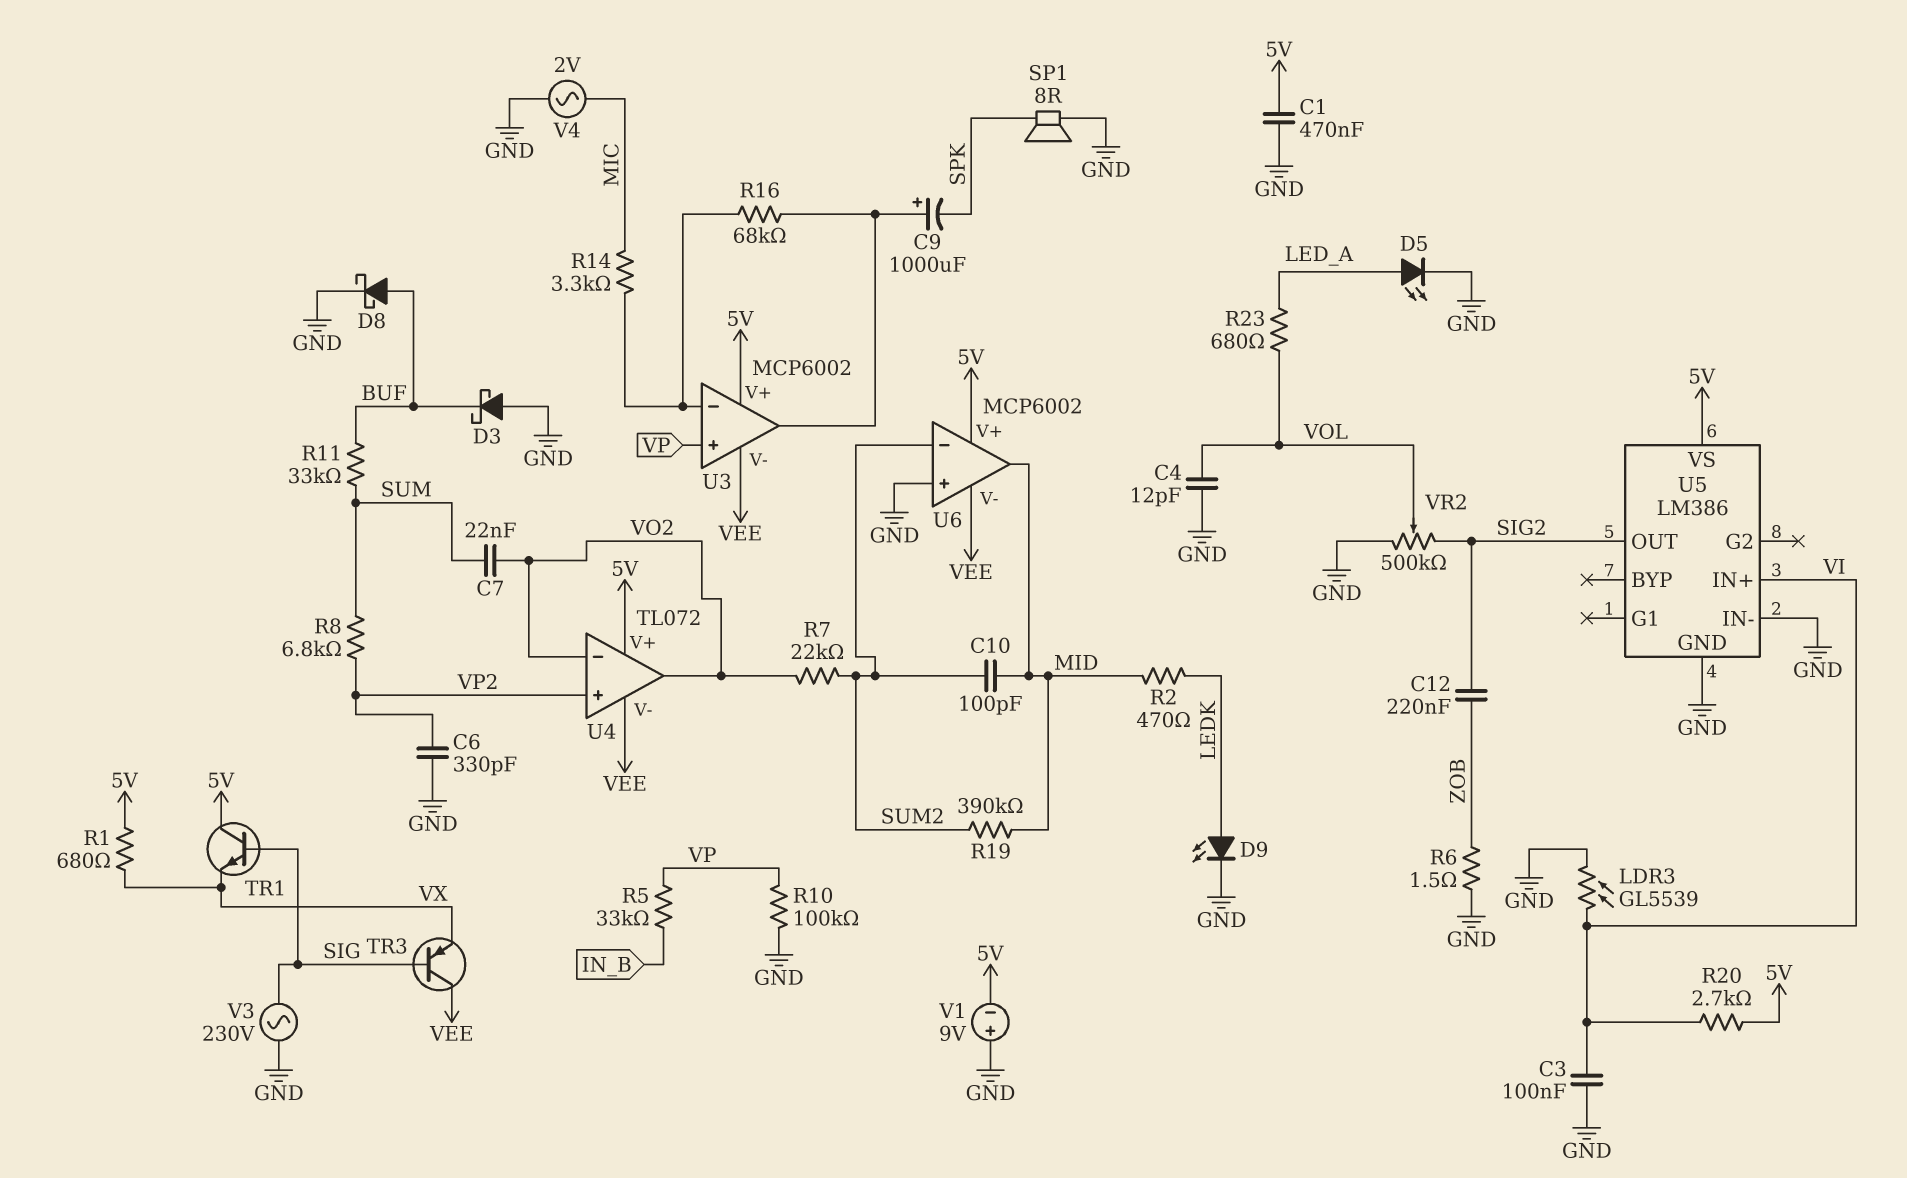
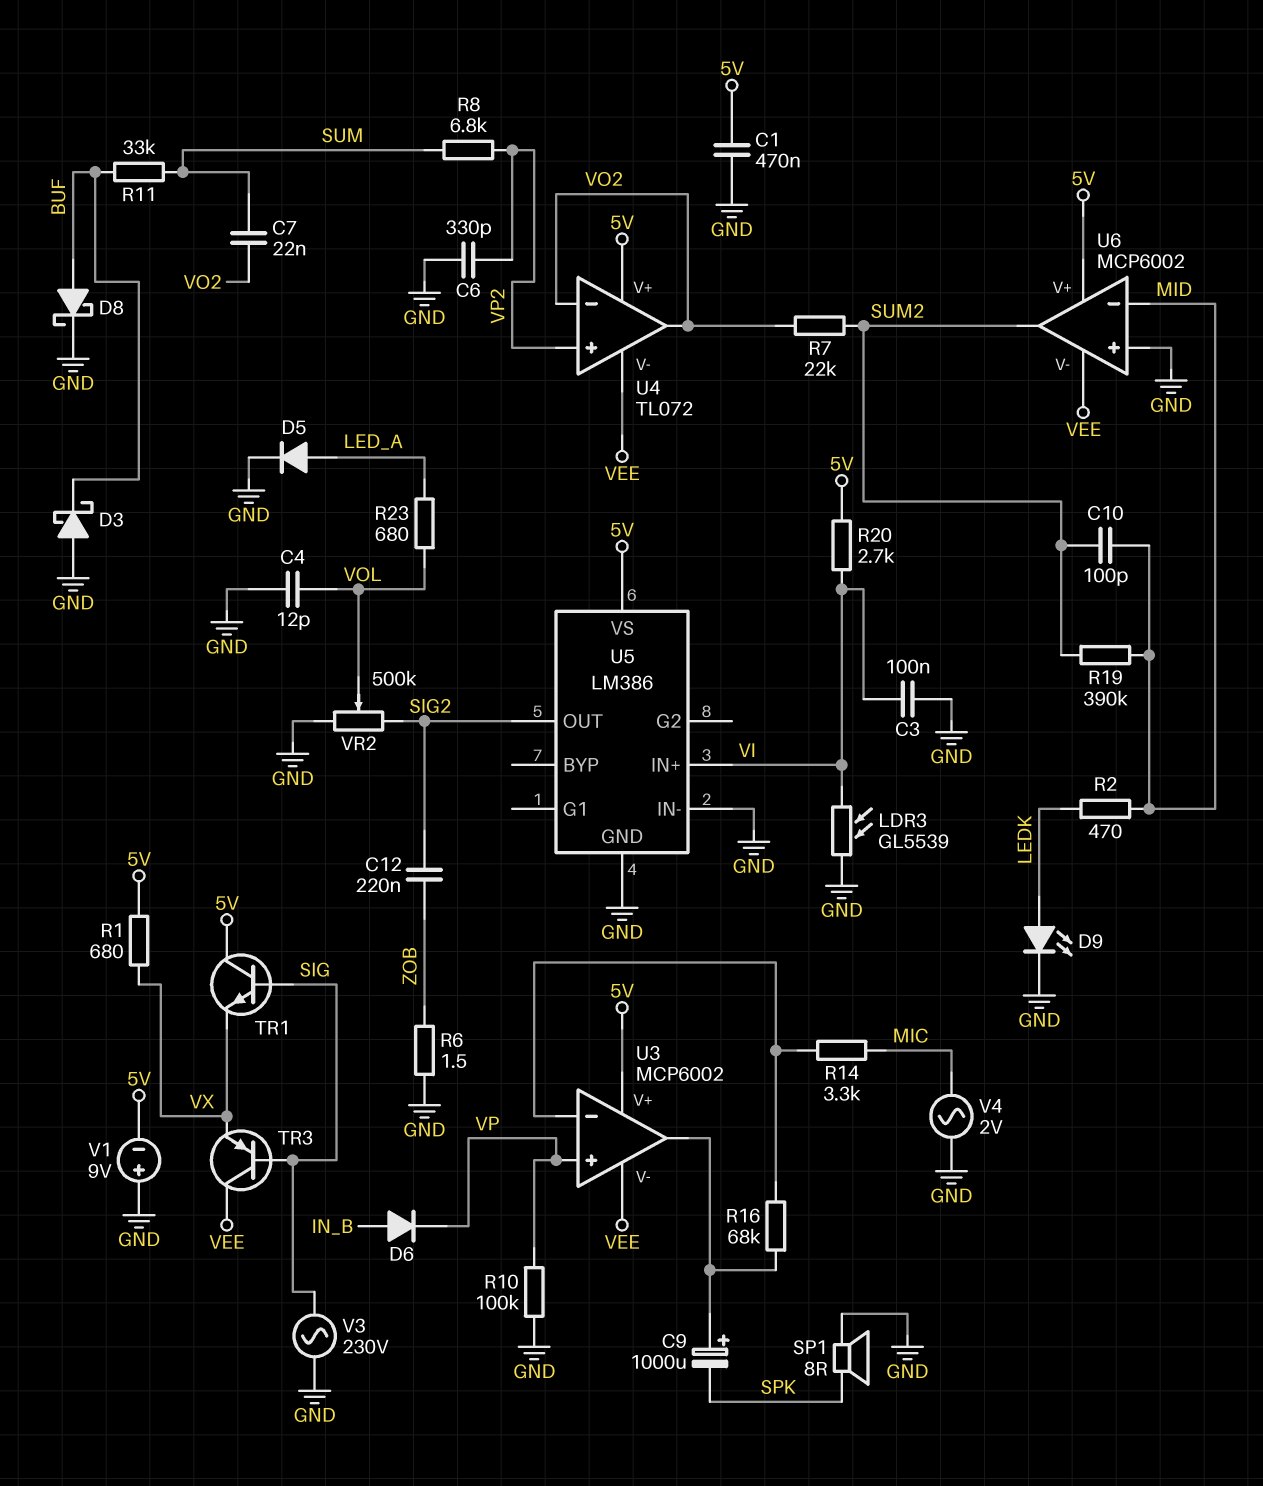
D5: LED (A LED_A, K GND) -> diode (A LED_A, K GND)
D6: none -> diode (A IN_B, K VP)
R5: 33k (IN_B, VP) -> none
U6 pin in-: SUM2 -> MID
U6 pin out: MID -> SUM2

